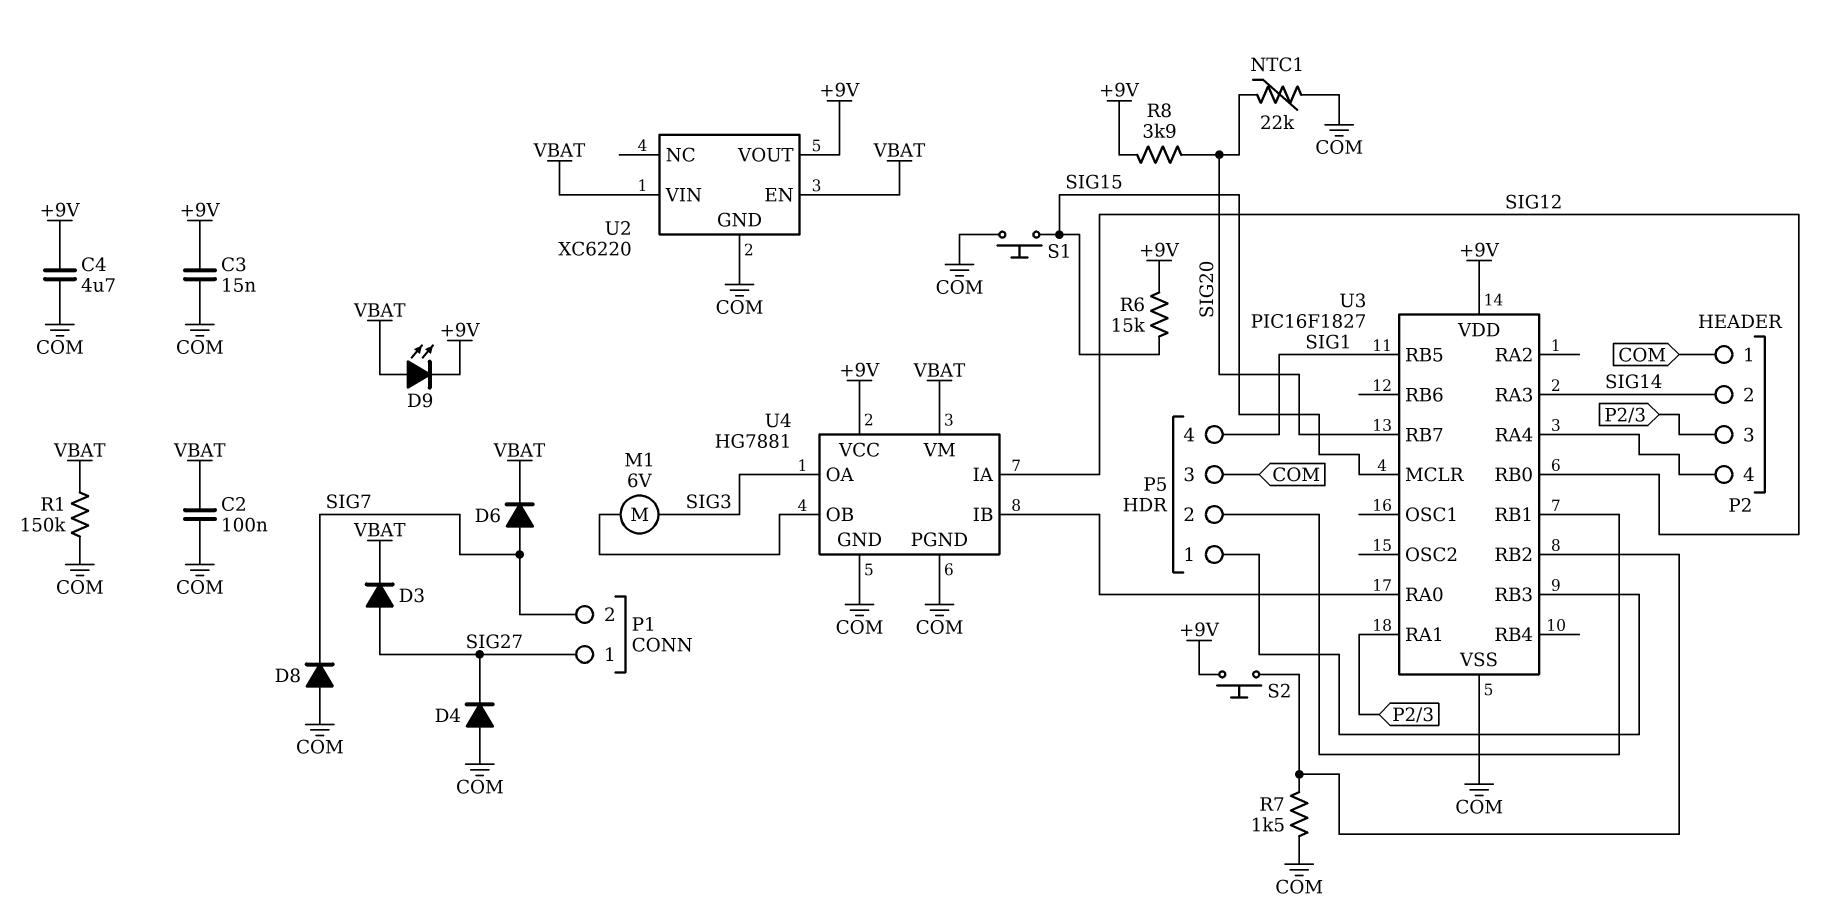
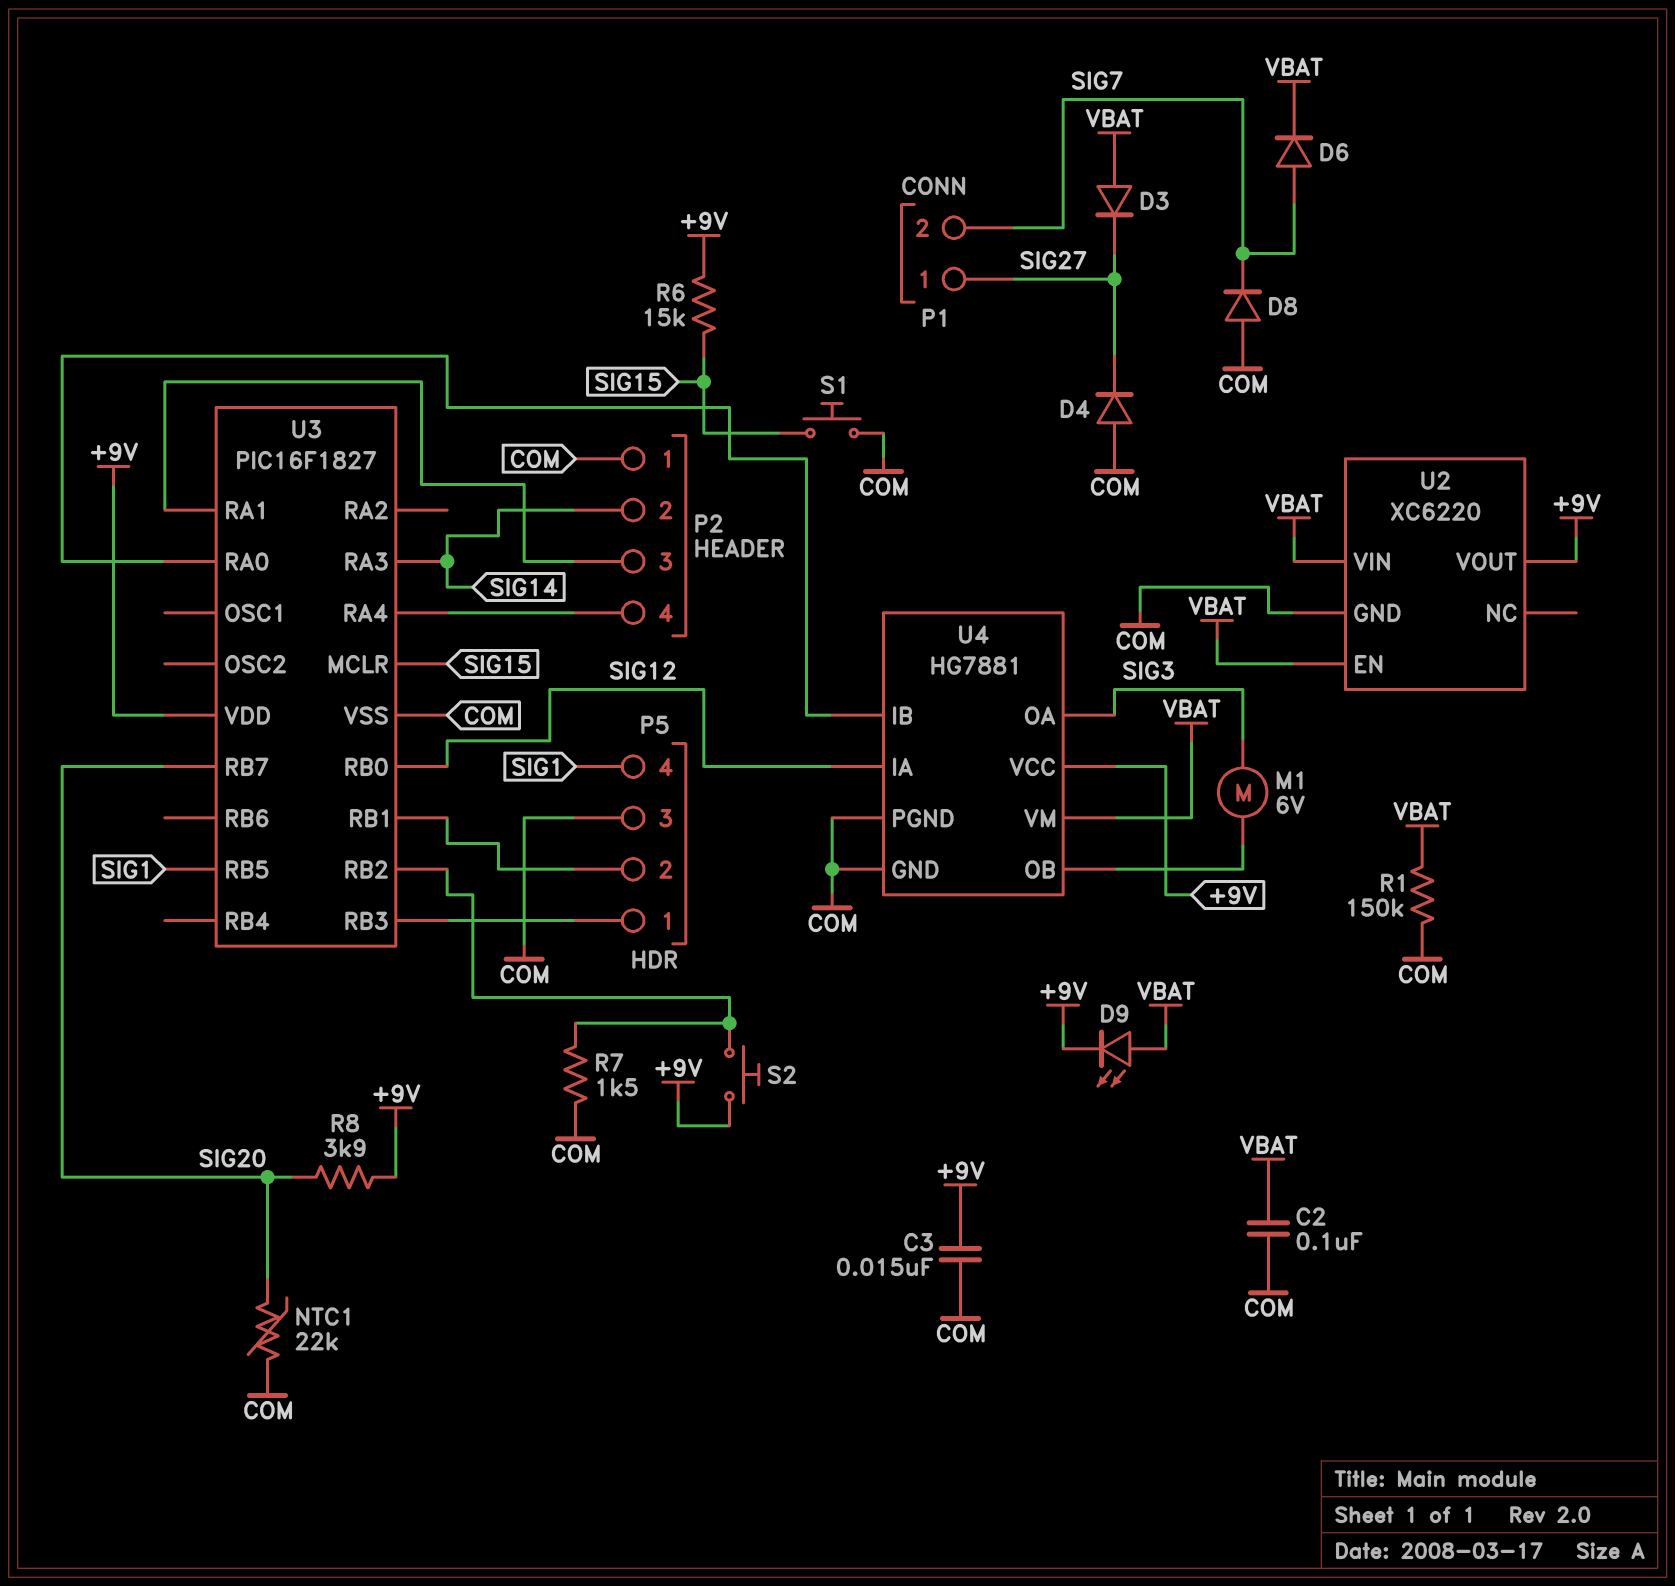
C4: 4.7uF (+9V, COM) -> none
D3: diode (A SIG27, K VBAT) -> diode (A VBAT, K SIG27)

